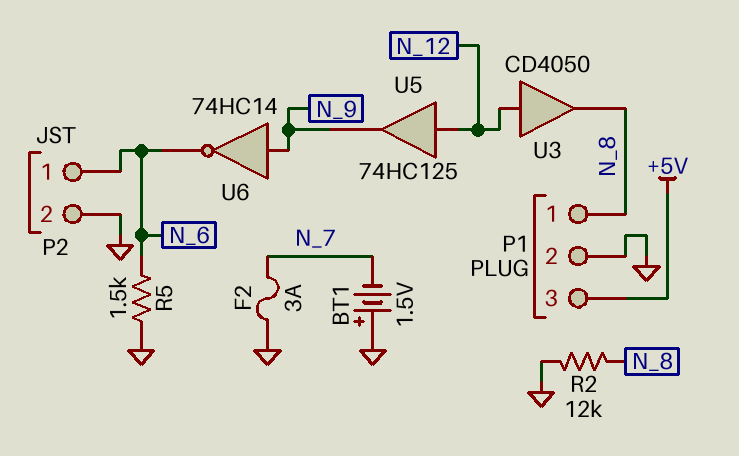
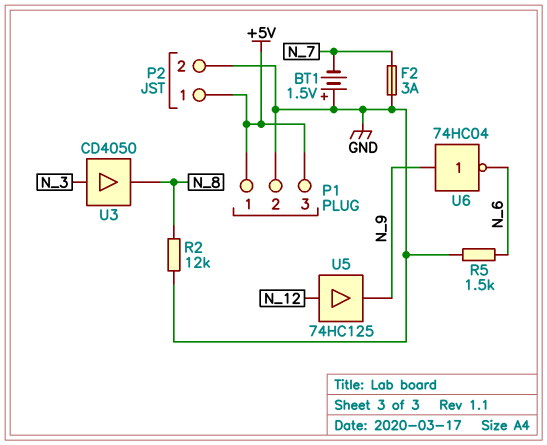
P1 pin 1: N_8 -> +5V
P2 pin 1: N_6 -> +5V
U3: buffer CD4050 (in N_12, out N_8) -> buffer CD4050 (in N_3, out N_8)
U6: NOT 74HC14 (in N_9, out N_6) -> NOT 74HC04 (in N_9, out N_6)

